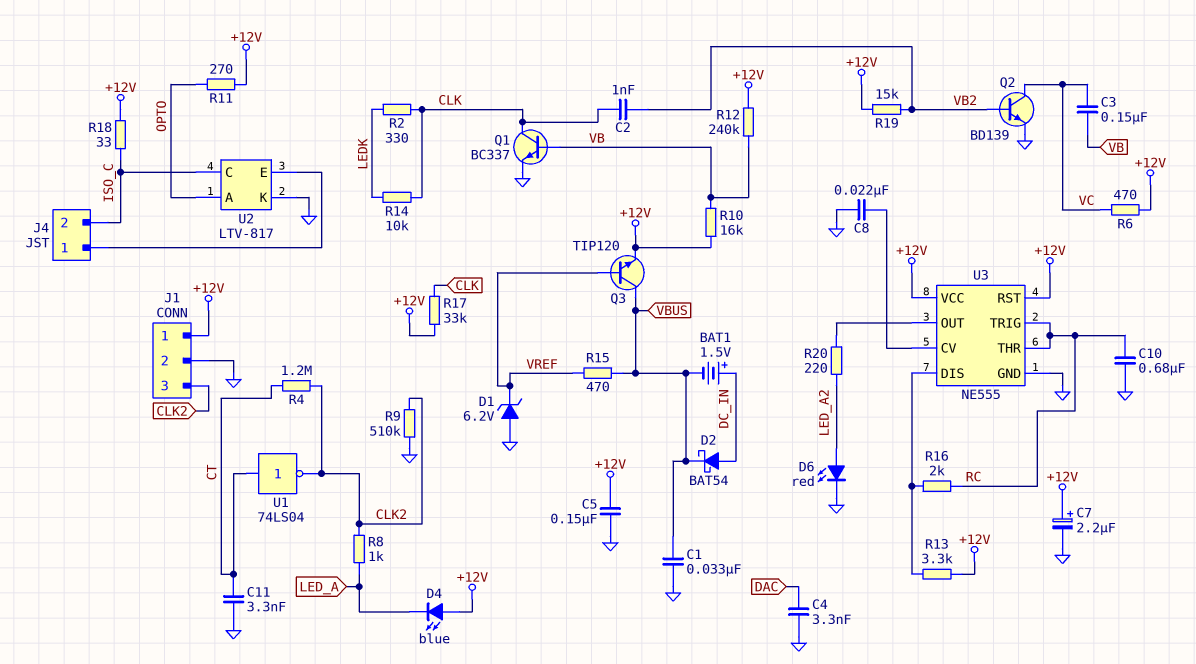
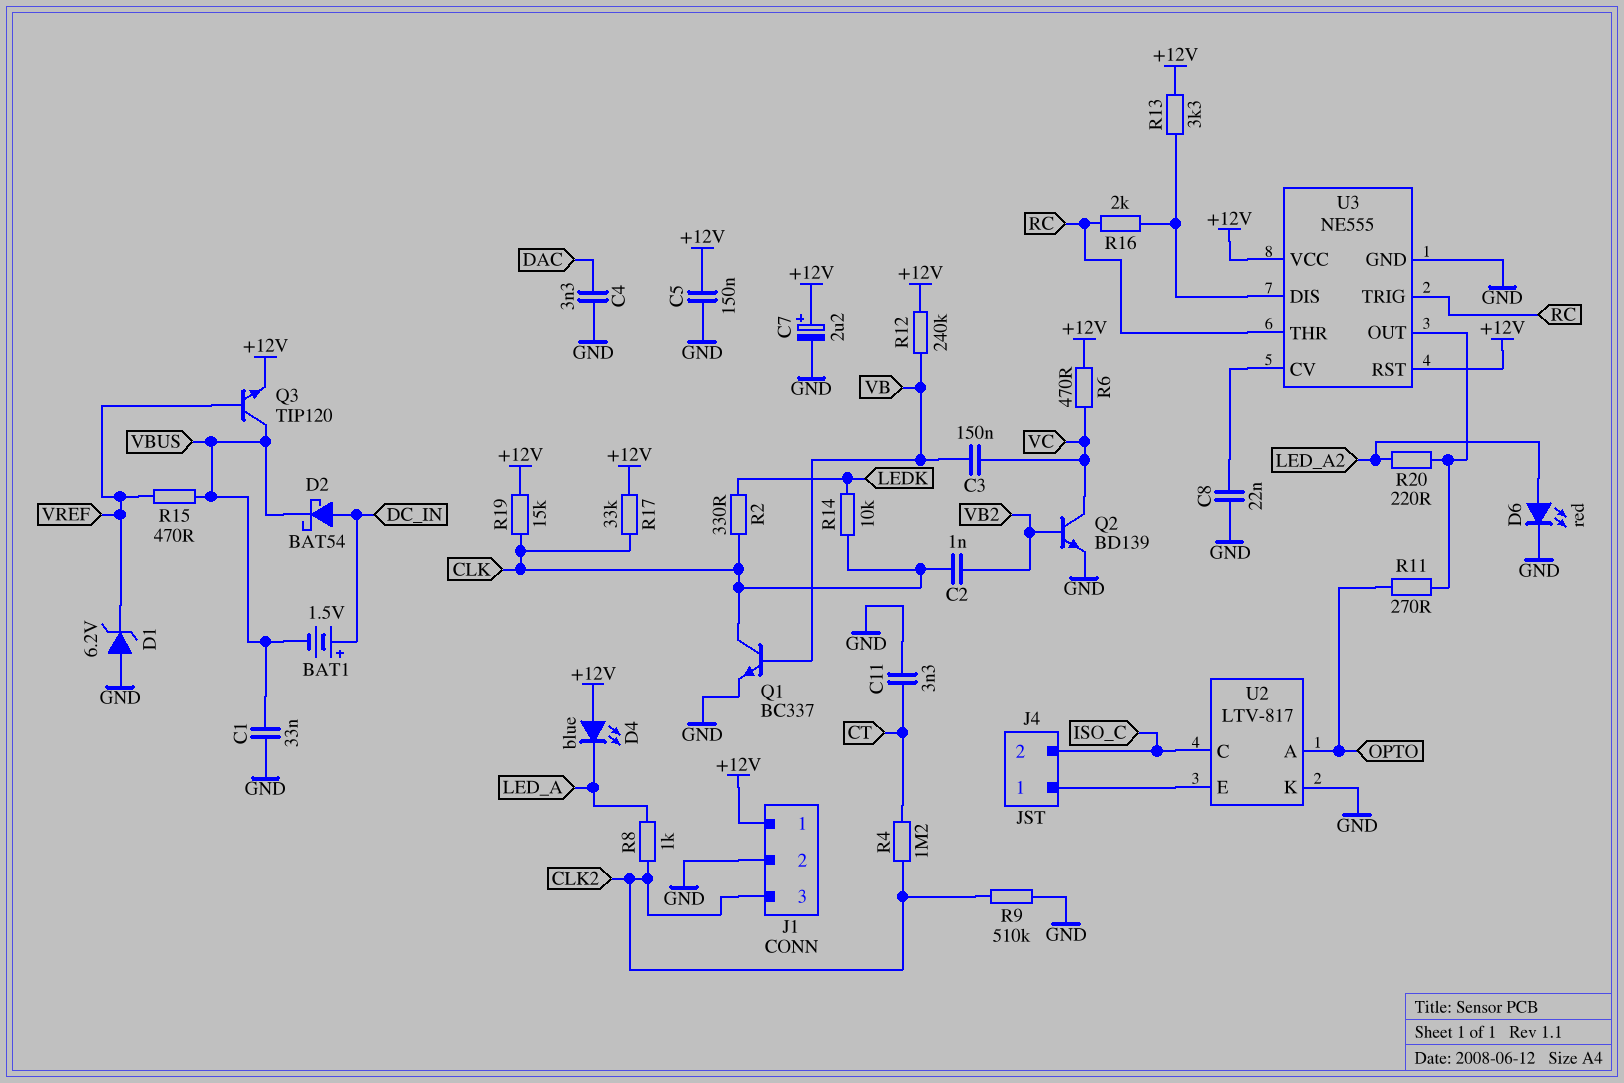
C10: 680nF (GND, RC) -> none
R10: 16k (+12V, VB) -> none
R11: 270 (+12V, OPTO) -> 270 (OPTO, U3/OUT)
R18: 33 (+12V, ISO_C) -> none
R19: 15k (+12V, VB2) -> 15k (+12V, CLK)
U1: NOT 74LS04 (in CT, out CLK2) -> none

